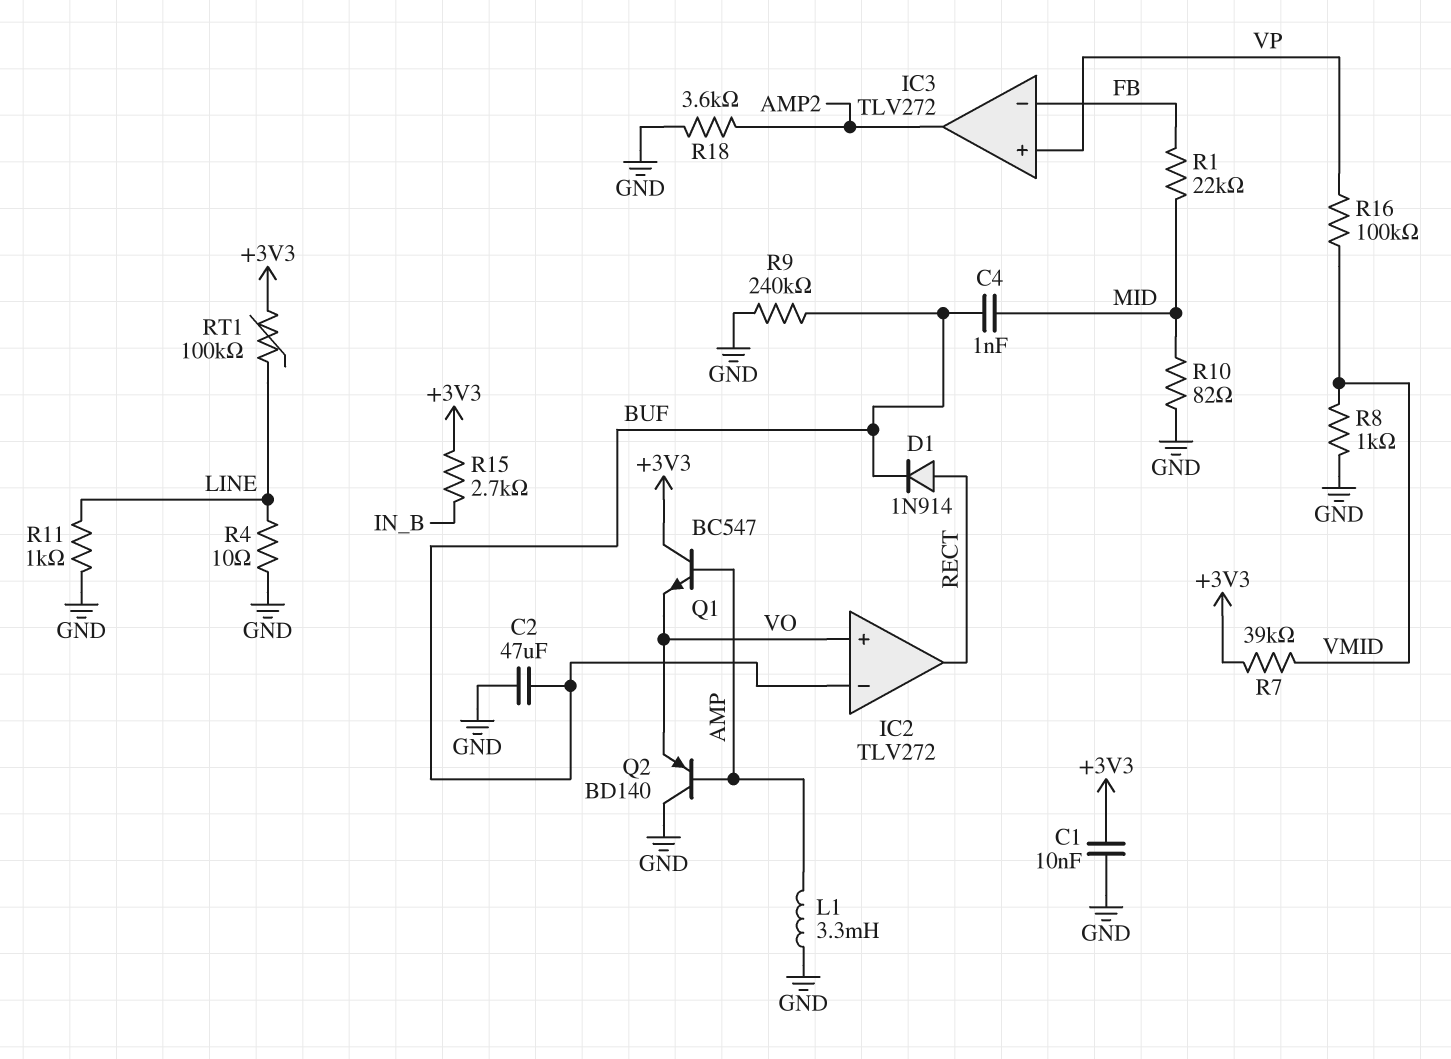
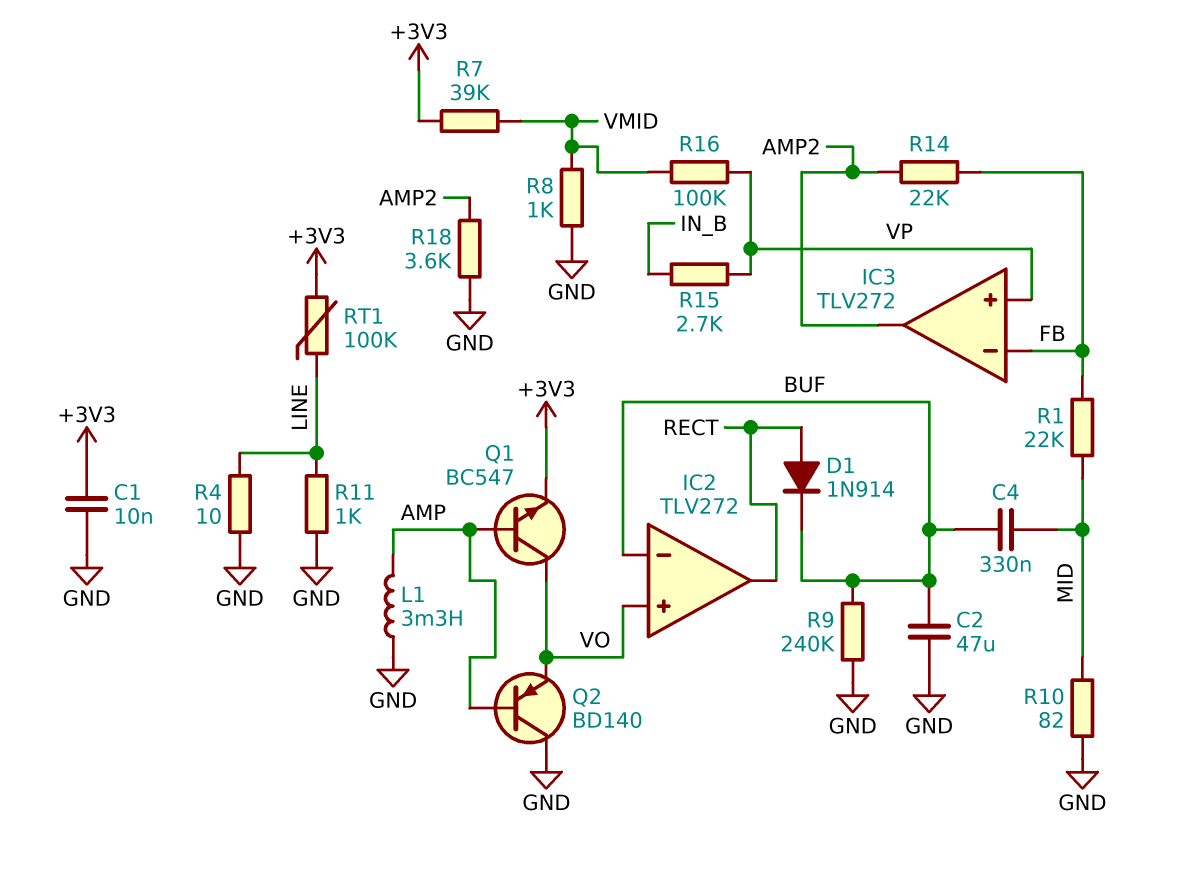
C4: 1nF (BUF, MID) -> 330nF (BUF, MID)
Q1: NPN BC547 (B AMP, C +3V3, E VO) -> NPN BC547 (B AMP, C VO, E +3V3)
R14: none -> 22k (AMP2, FB)
R15: 2.7k (+3V3, IN_B) -> 2.7k (IN_B, VP)

